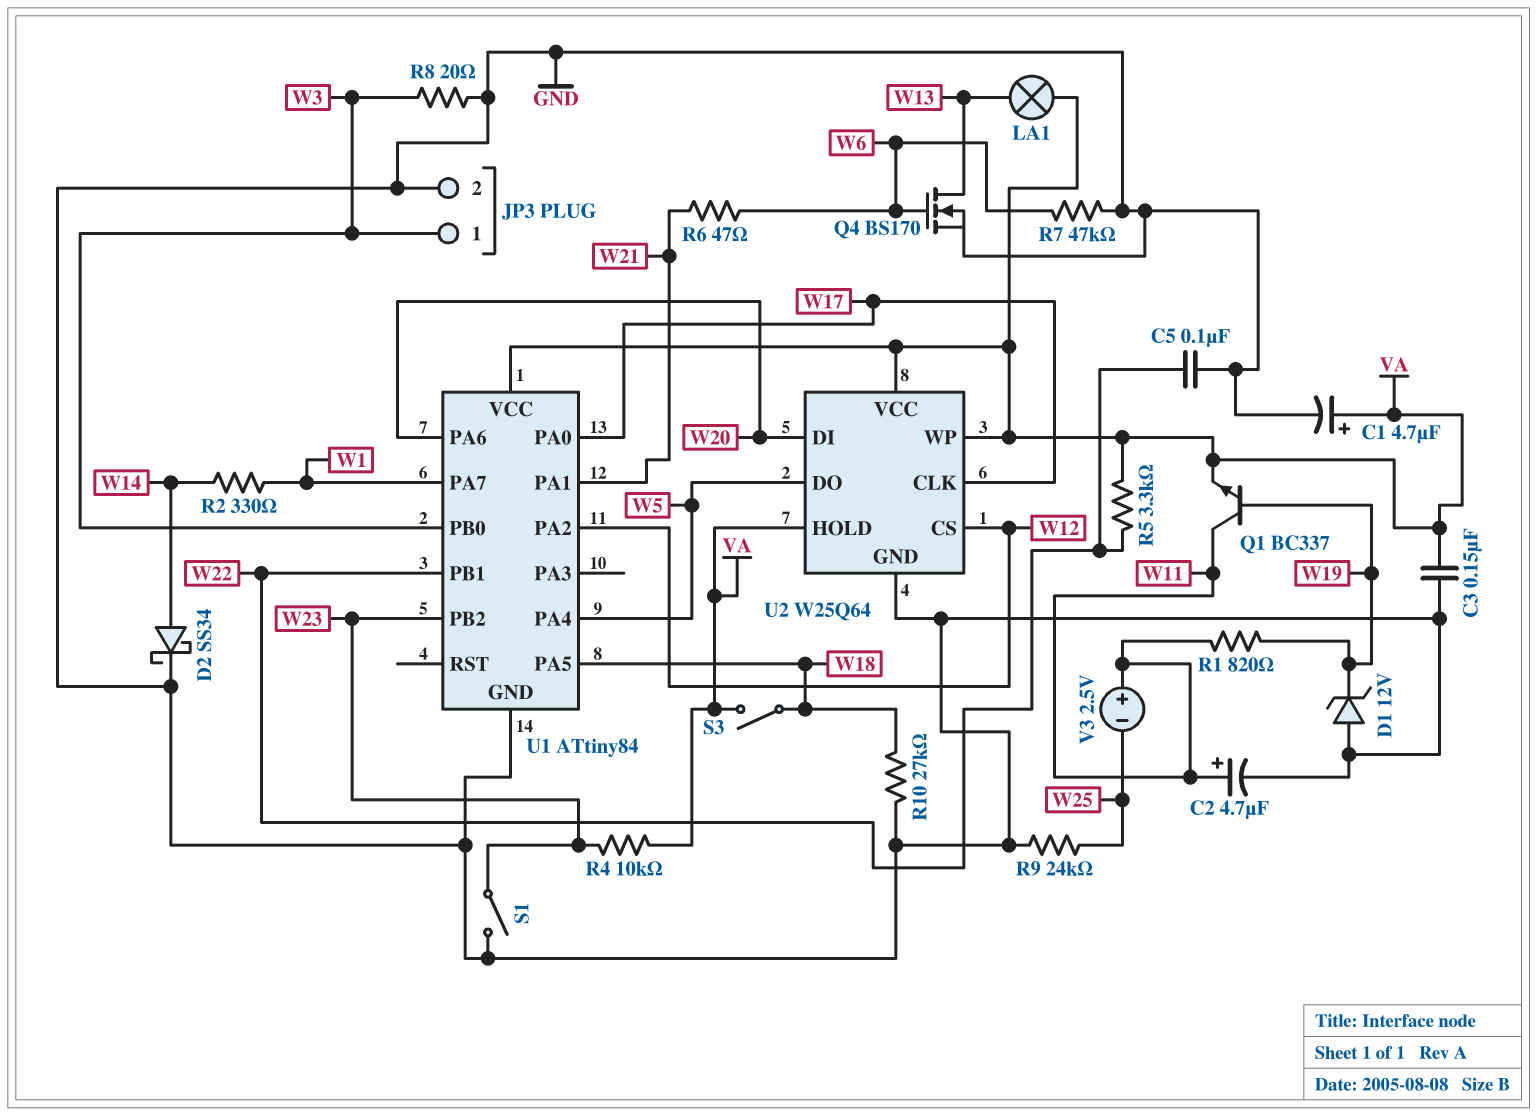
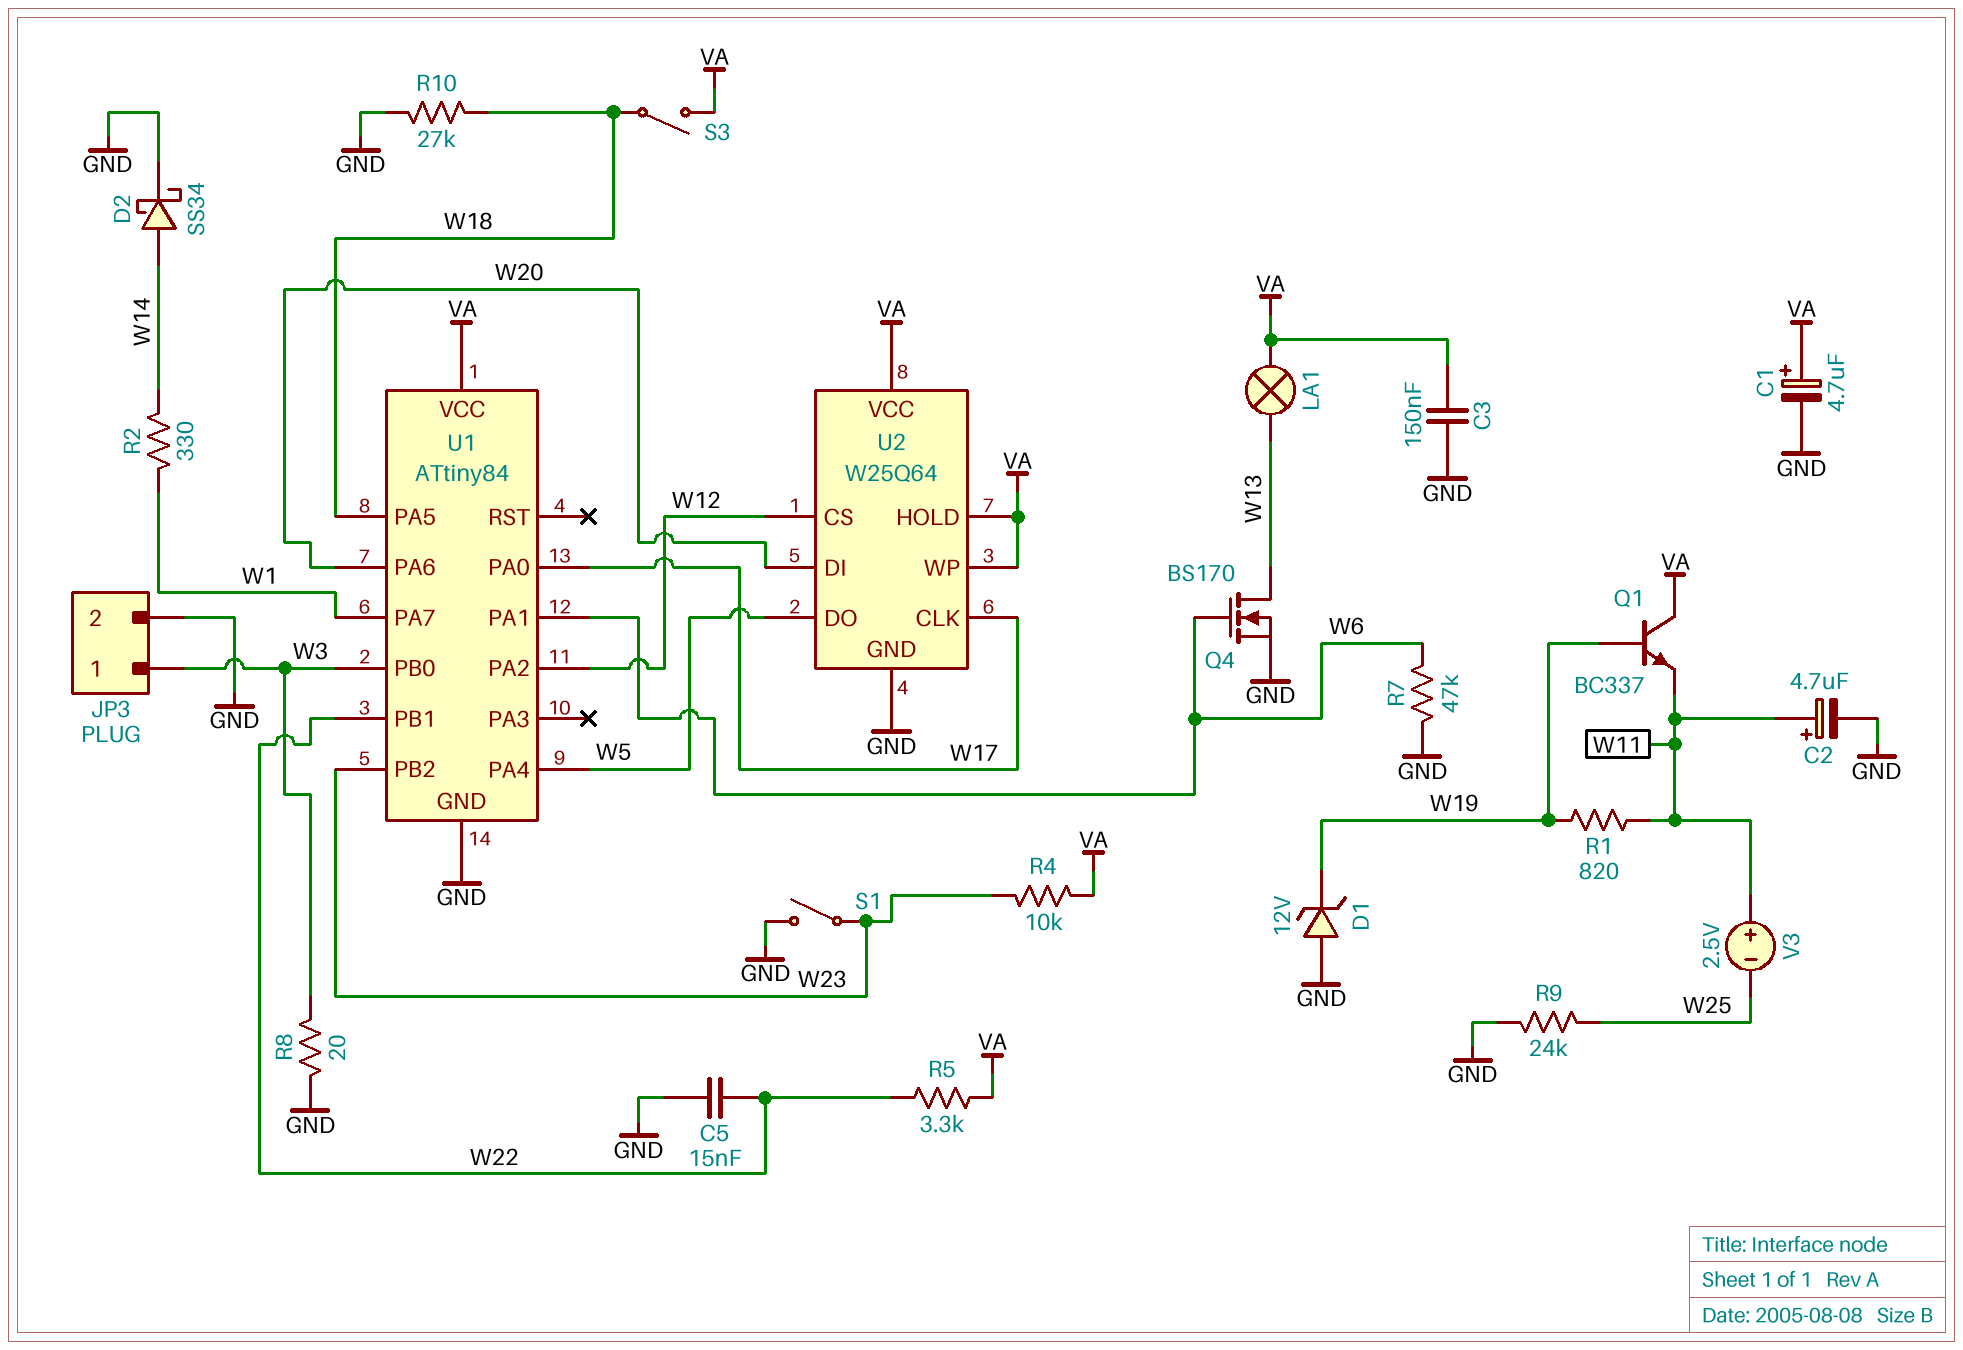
C5: 100nF (GND, W22) -> 15nF (GND, W22)
Q1: NPN BC337 (B W19, C W11, E VA) -> NPN BC337 (B W19, C VA, E W11)
R6: 47 (W6, W21) -> none
U1 pin PA1: W21 -> W6

